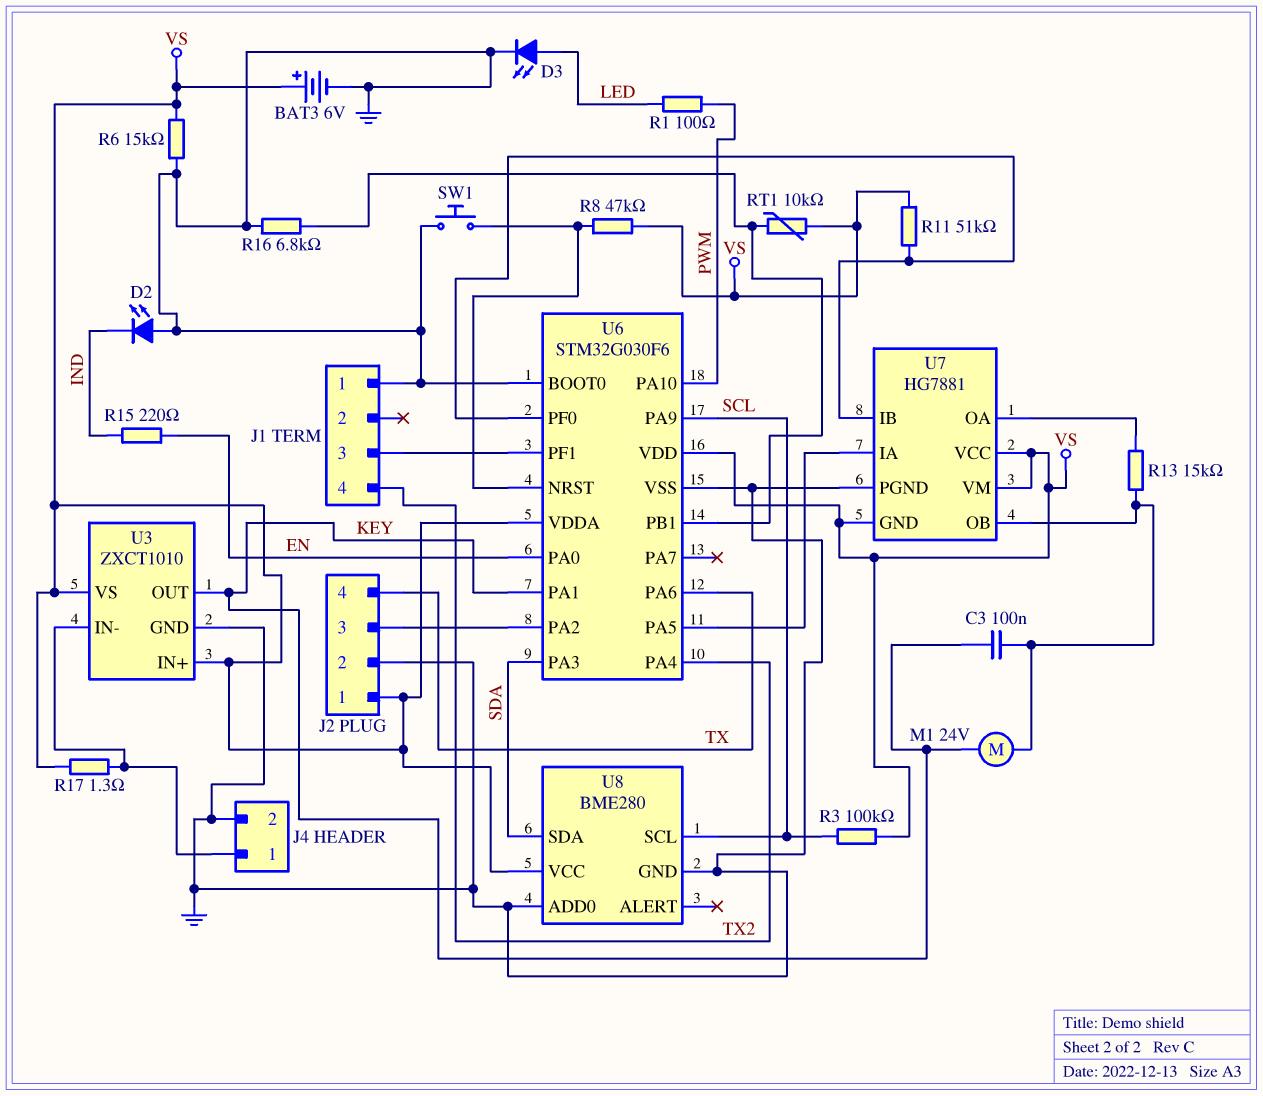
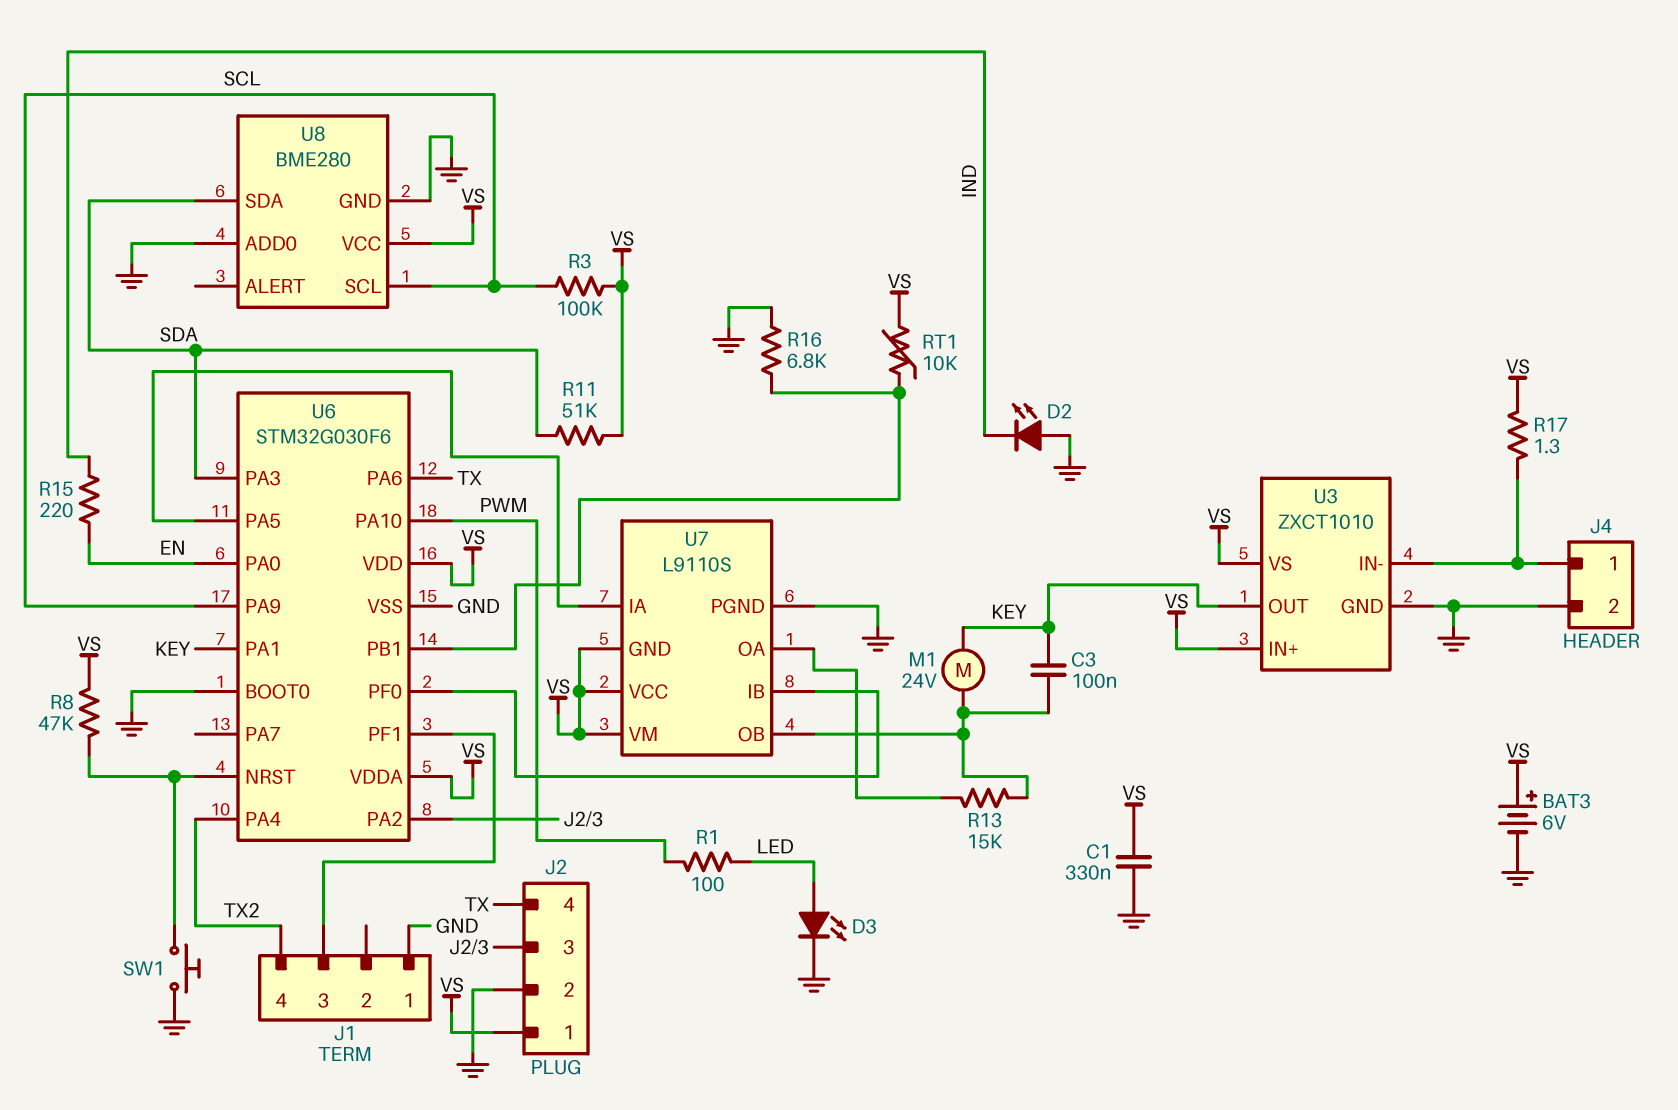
C1: none -> 330nF (GND, VS)
R6: 15k (GND, VS) -> none
R11: 51k (U6/PF0, VS) -> 51k (SDA, VS)
U7: HG7881 -> L9110S

